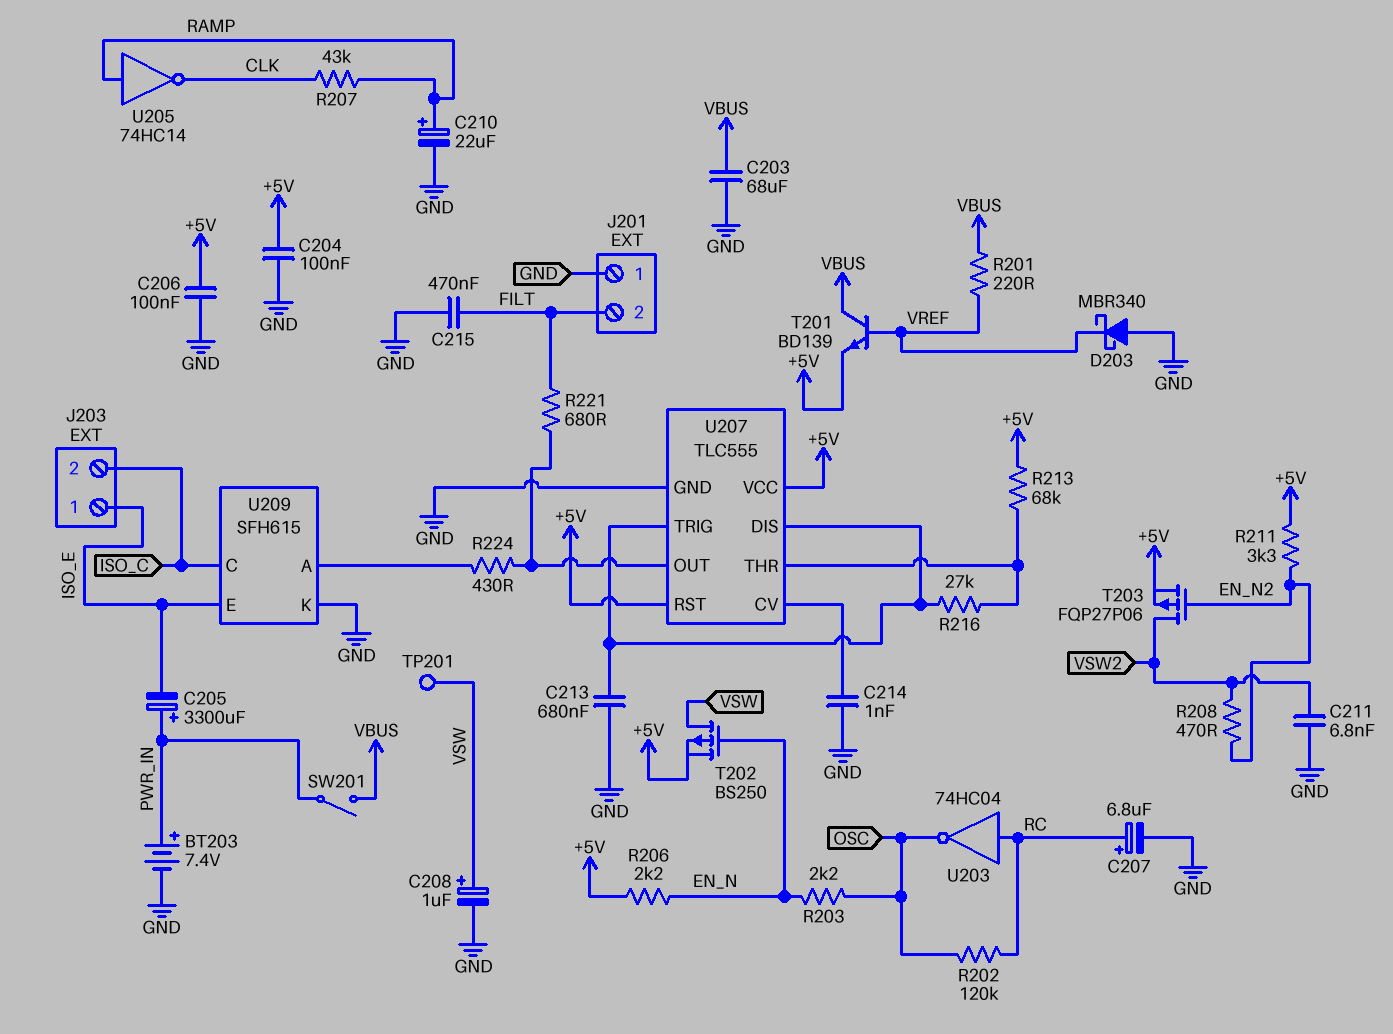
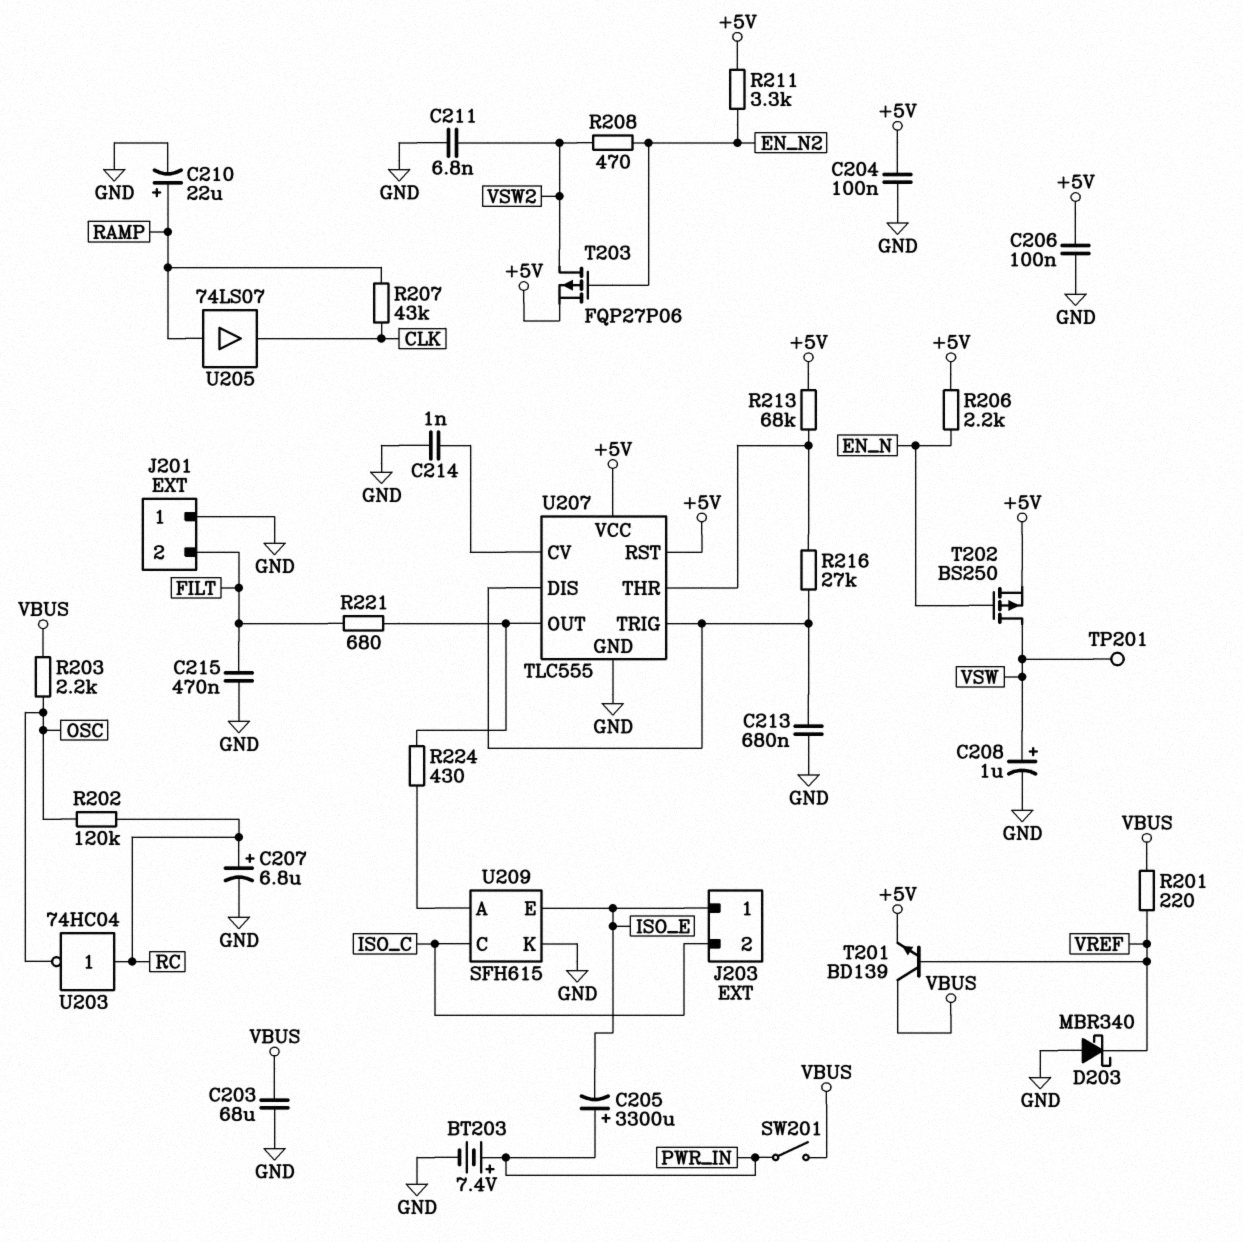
R203: 2.2k (EN_N, OSC) -> 2.2k (OSC, VBUS)
U205: NOT 74HC14 (in RAMP, out CLK) -> buffer 74LS07 (in RAMP, out CLK)

